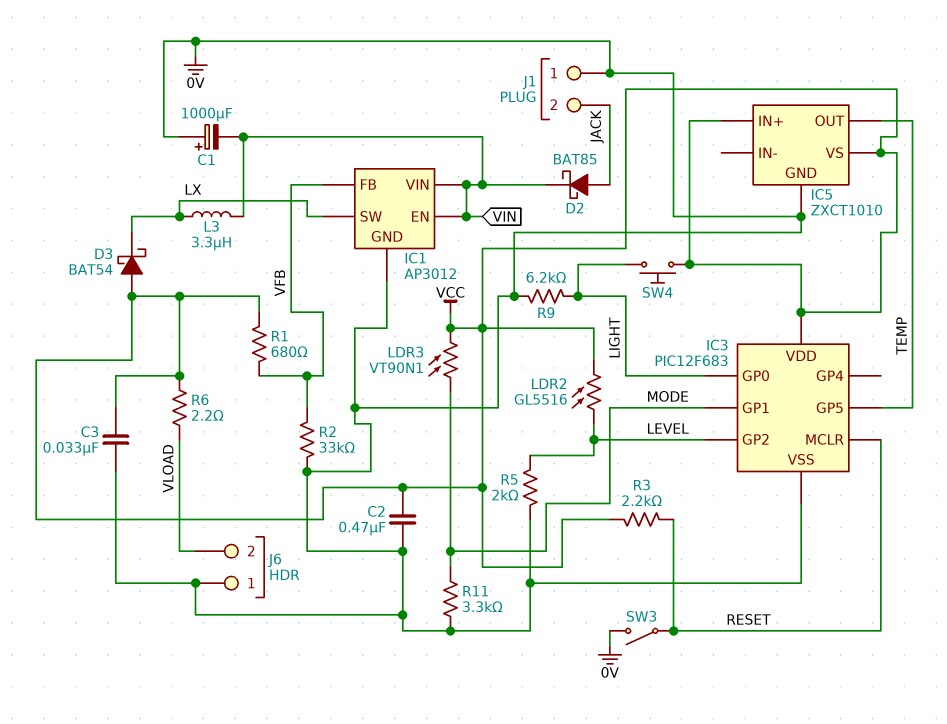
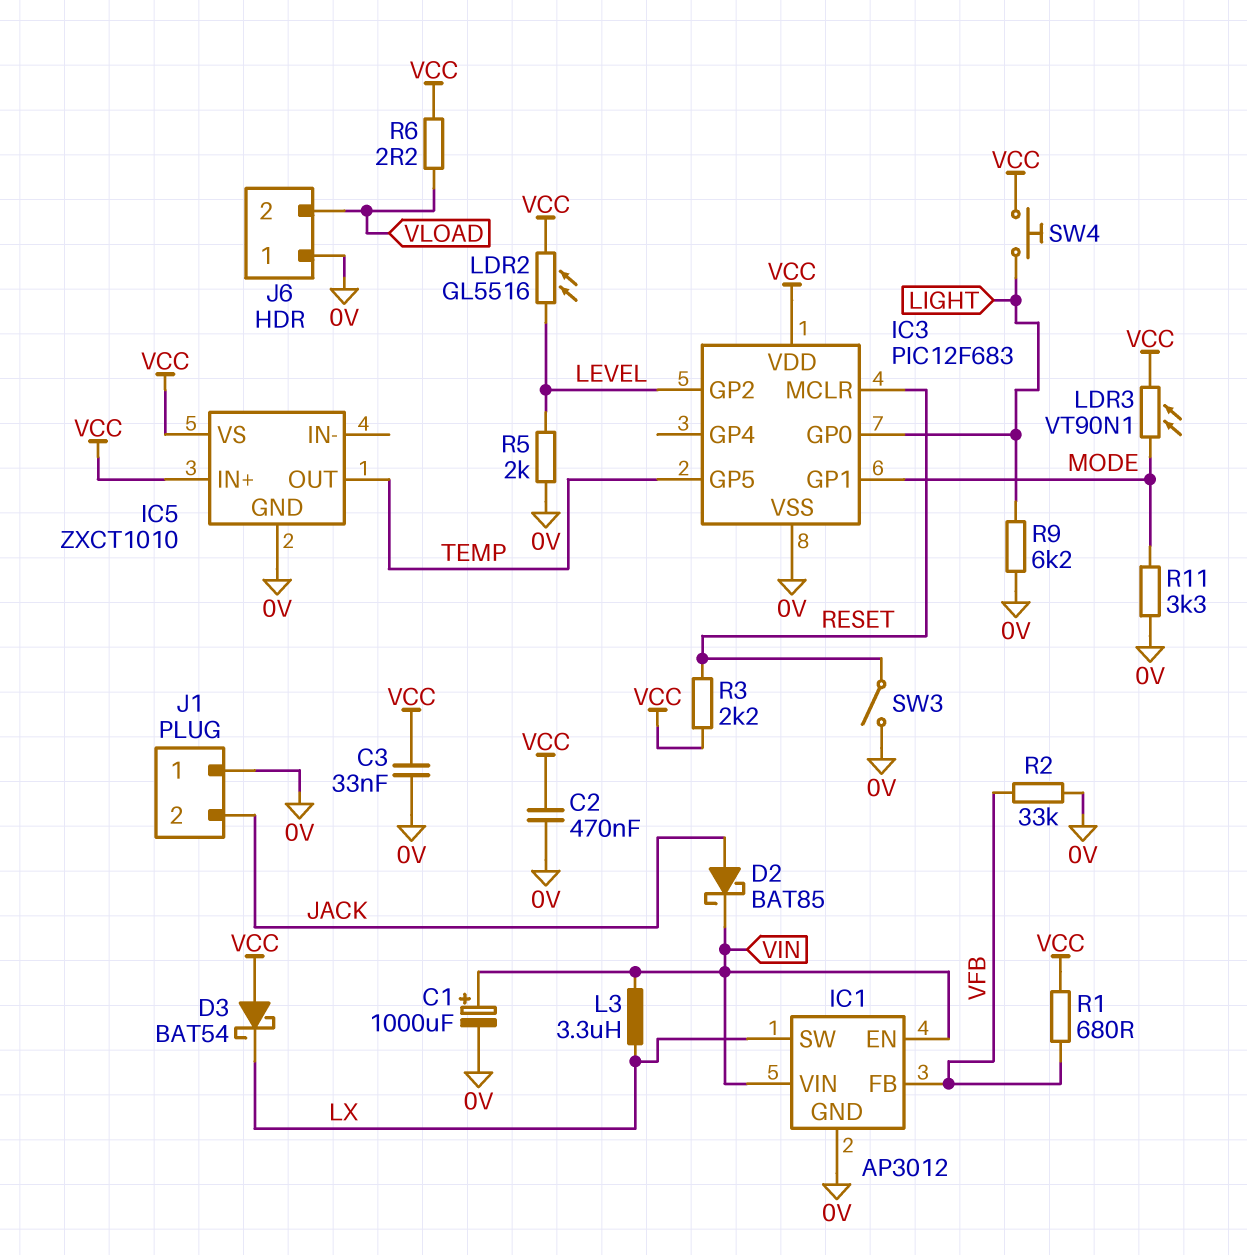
C1: 1000uF (plus 0V, minus VIN) -> 1000uF (plus VIN, minus 0V)

